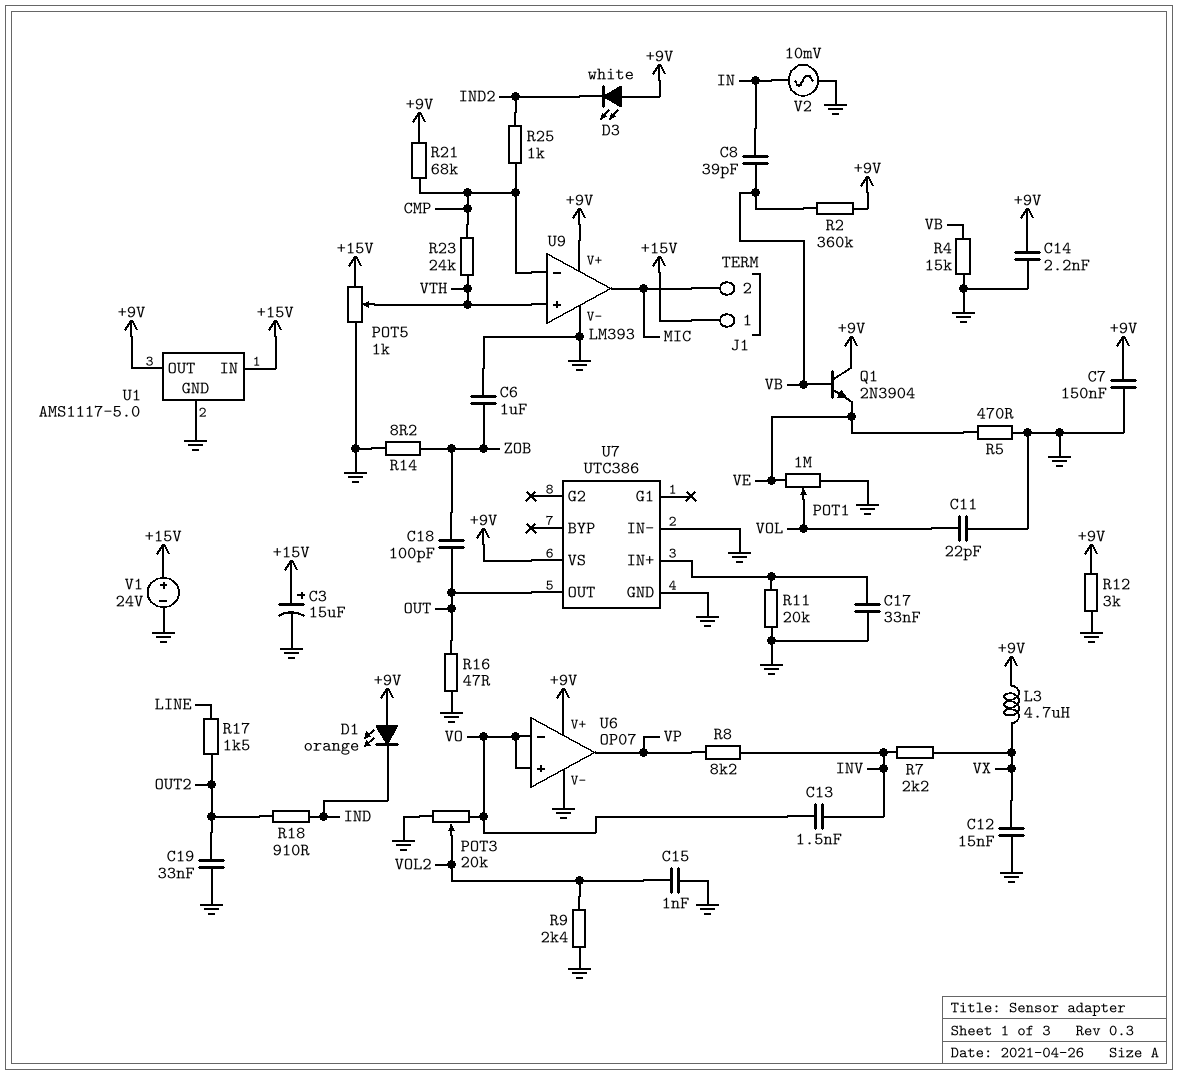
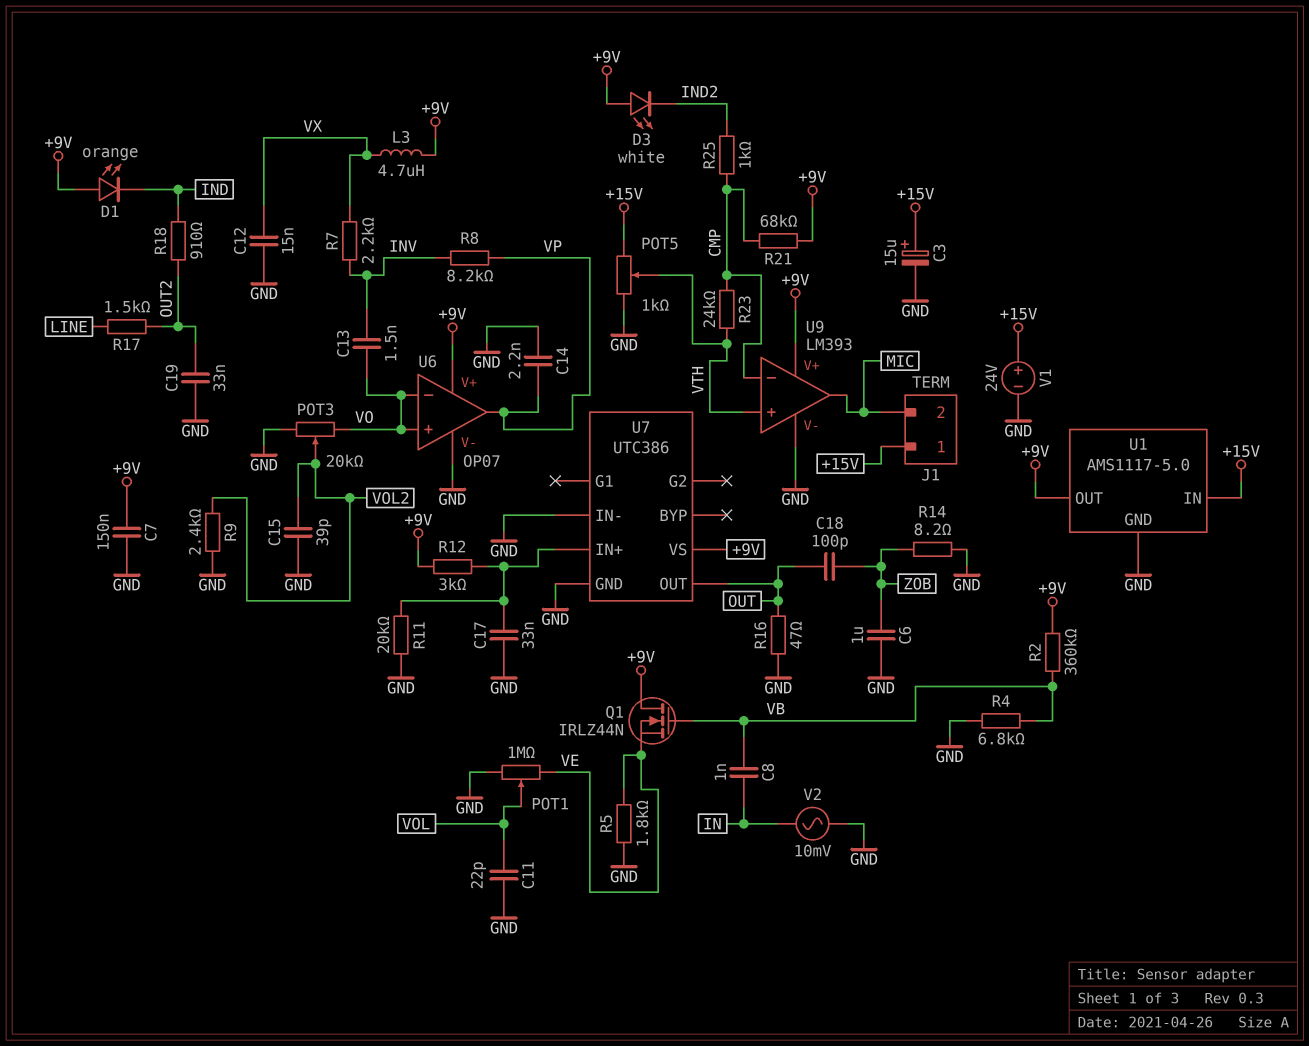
C8: 39pF (IN, VB) -> 1nF (IN, VB)
C14: 2.2nF (+9V, GND) -> 2.2nF (GND, VP)
C15: 1nF (GND, VOL2) -> 39pF (GND, VOL2)
Q1: NPN 2N3904 (B VB, C +9V, E VE) -> NMOS IRLZ44N (G VB, D +9V, S VE)
R4: 15k (GND, VB) -> 6.8k (GND, VB)
R5: 470 (GND, VE) -> 1.8k (GND, VE)
R12: 3k (+9V, GND) -> 3k (+9V, U7/IN+)

